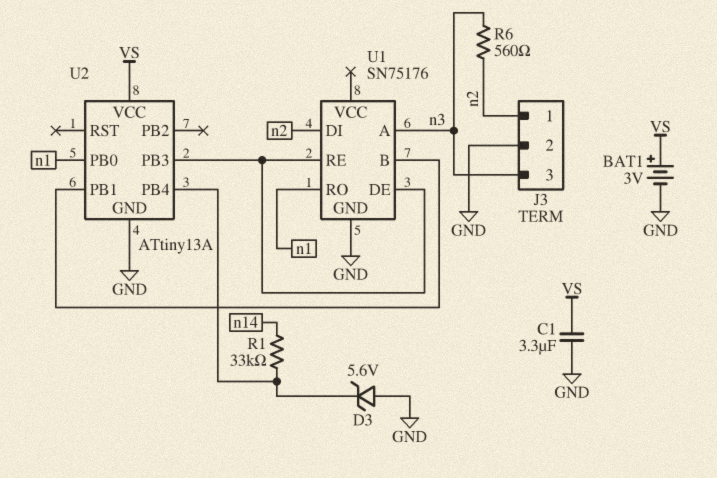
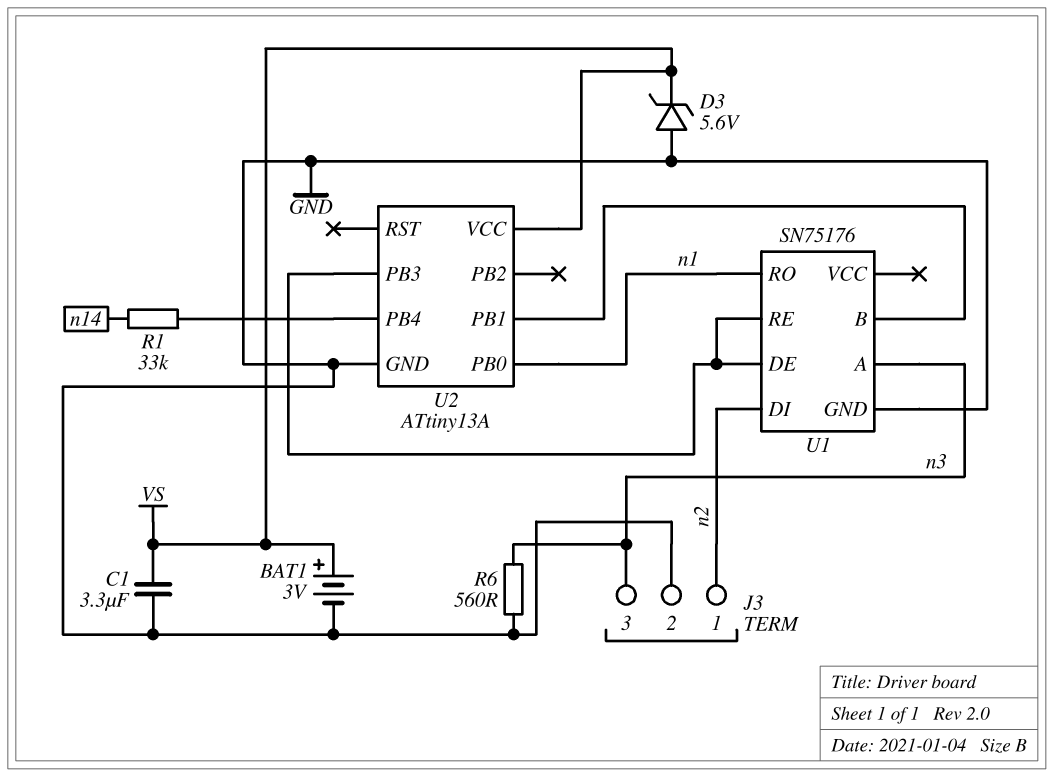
D3: zener 5.6V (A GND, K U2/PB4) -> zener 5.6V (A GND, K VS)
R6: 560 (n2, n3) -> 560 (GND, n3)

